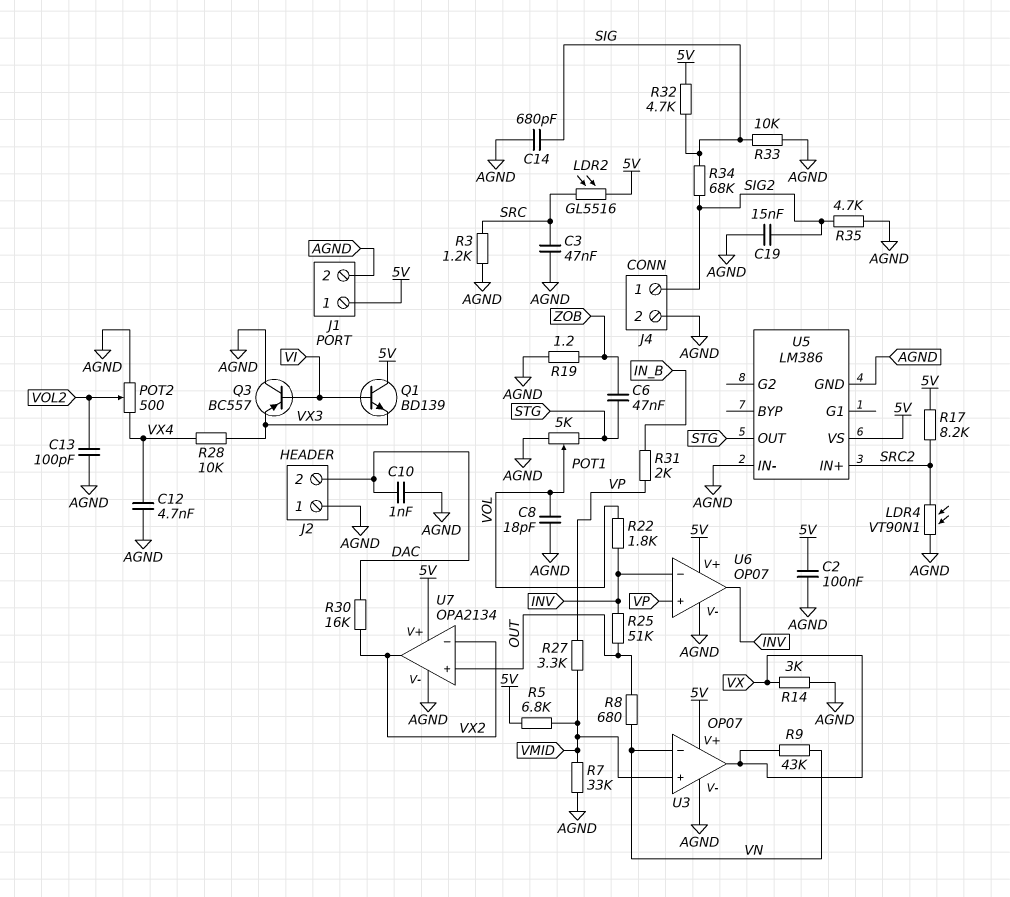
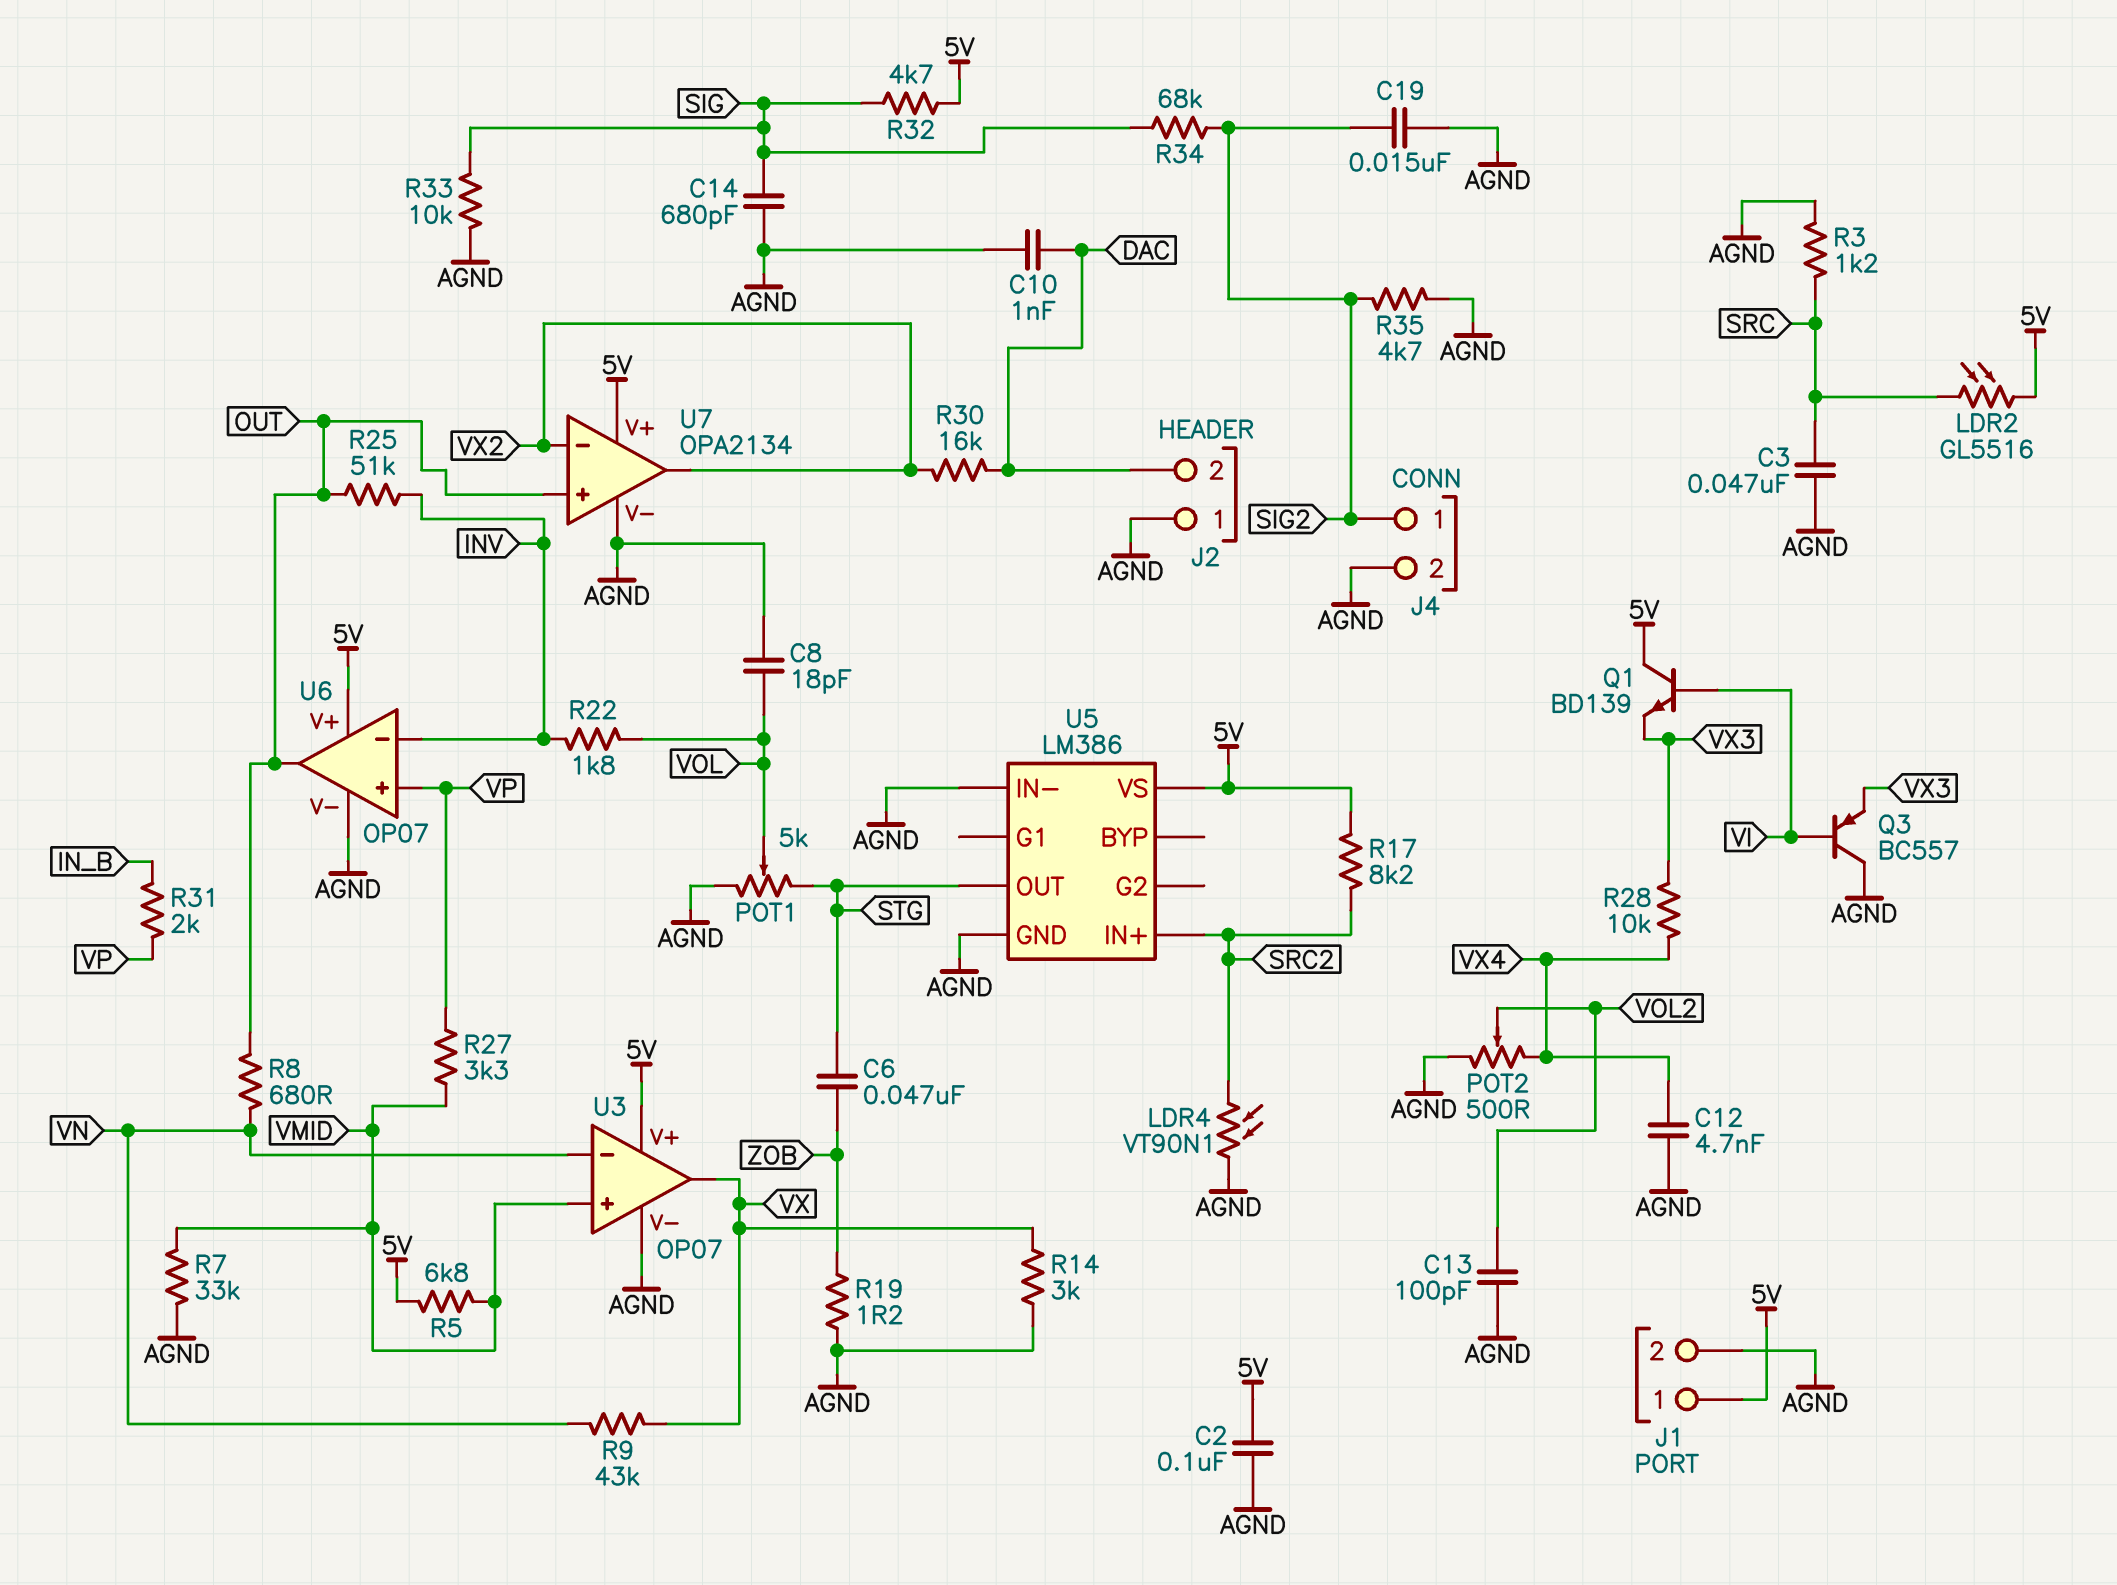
U6 pin out: INV -> OUT

